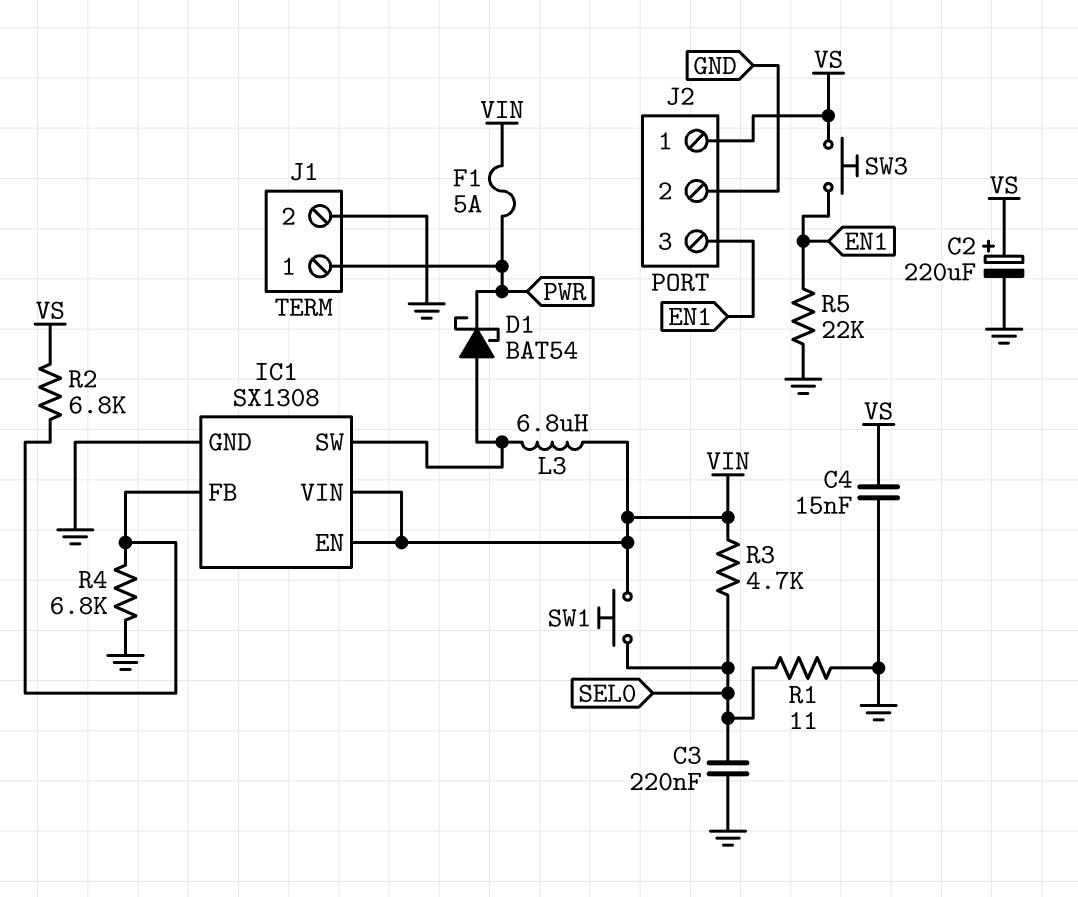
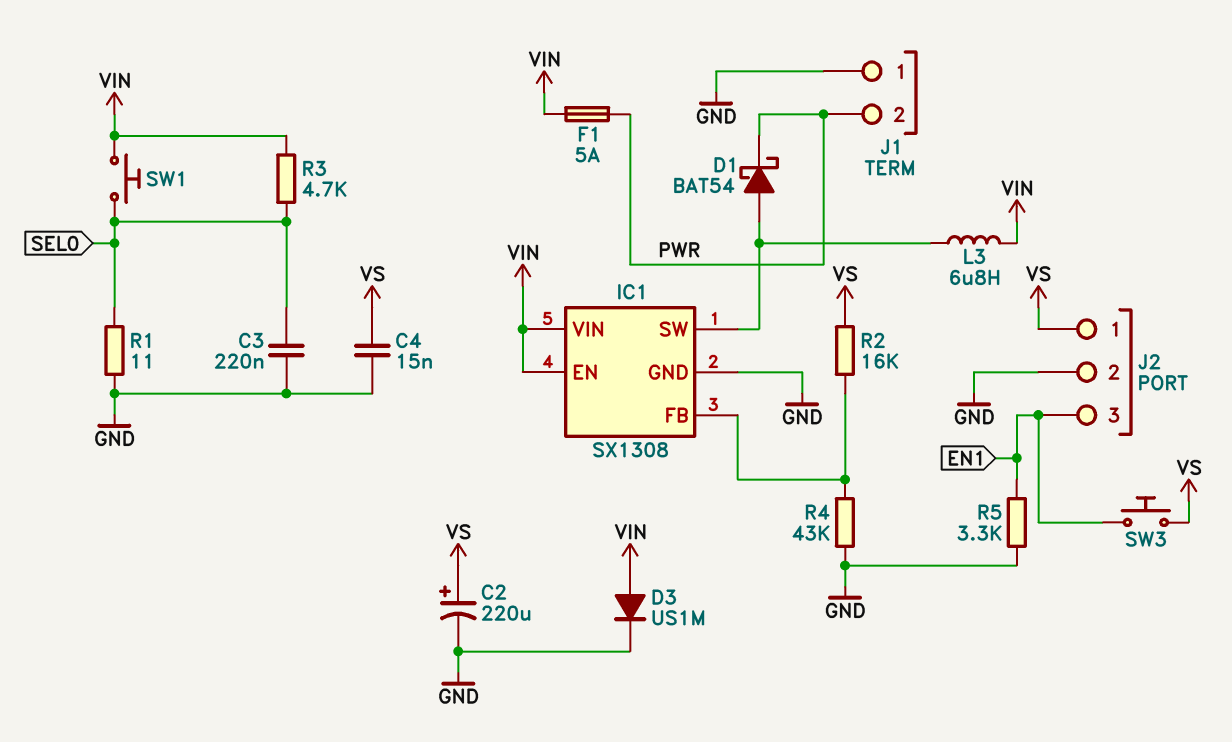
D3: none -> diode US1M (A VIN, K GND)
J1 pin 1: PWR -> GND
J1 pin 2: GND -> PWR
R2: 6.8k (IC1/FB, VS) -> 16k (IC1/FB, VS)
R4: 6.8k (GND, IC1/FB) -> 43k (GND, IC1/FB)
R5: 22k (EN1, GND) -> 3.3k (EN1, GND)

